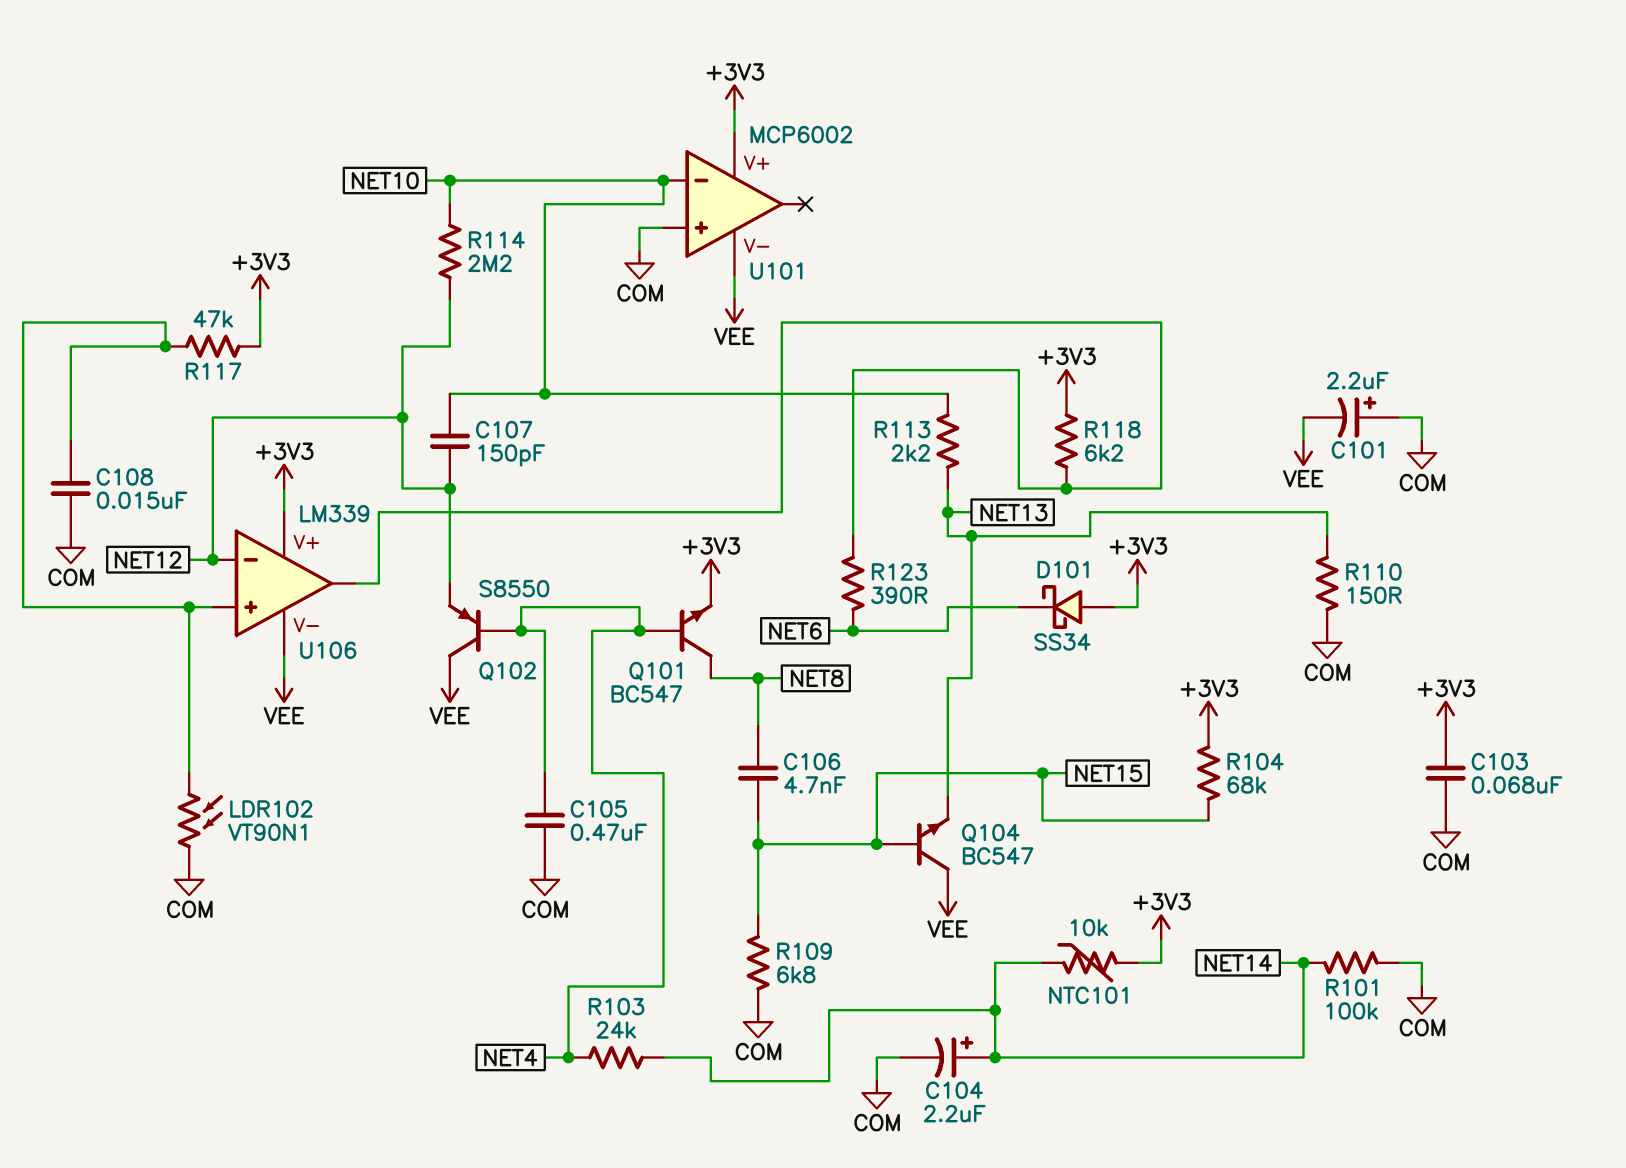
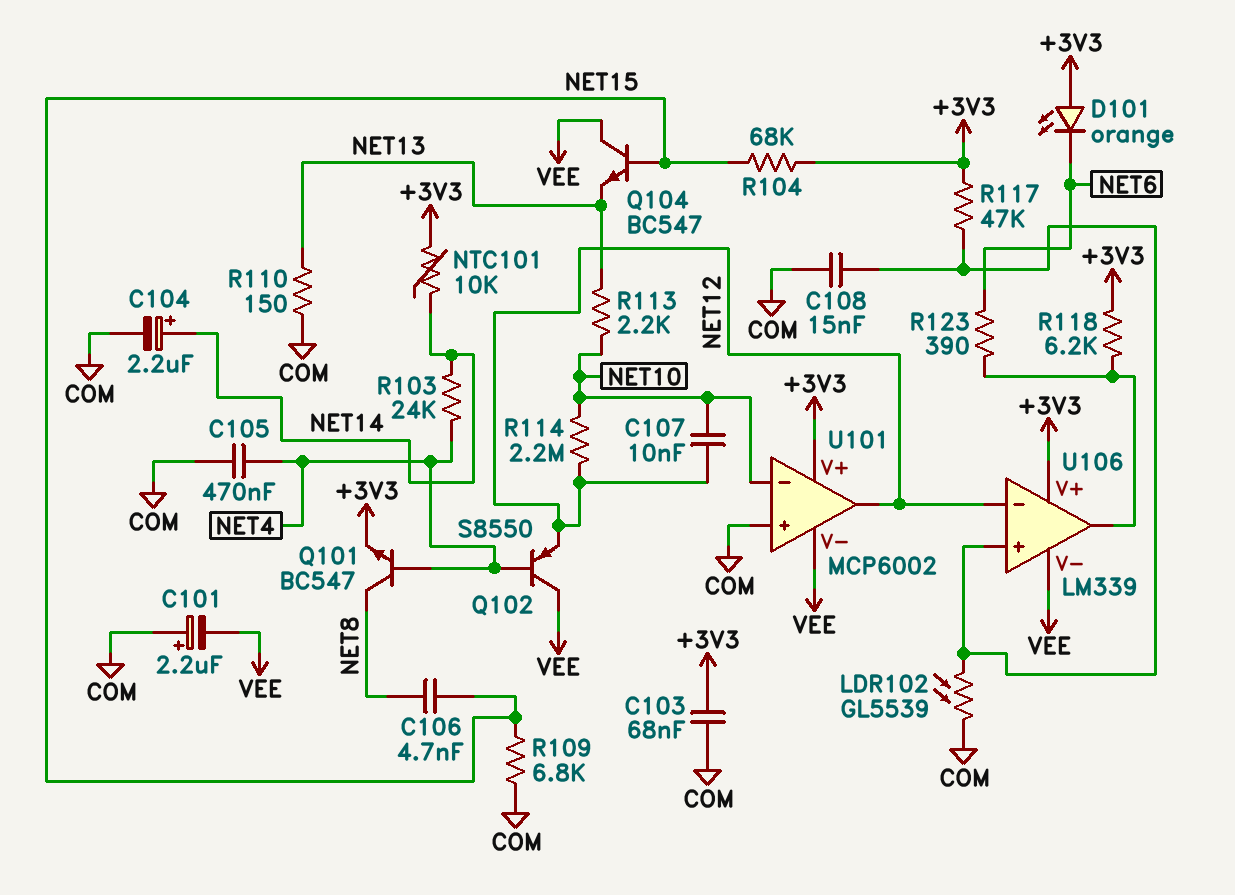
C107: 150pF (NET10, NET12) -> 10nF (NET10, NET12)
D101: schottky SS34 (A +3V3, K NET6) -> LED orange (A +3V3, K NET6)
LDR102: VT90N1 (COM, U106/in+) -> GL5539 (COM, U106/in+)
R101: 100k (COM, NET14) -> none
U101 pin out: none -> NET12

